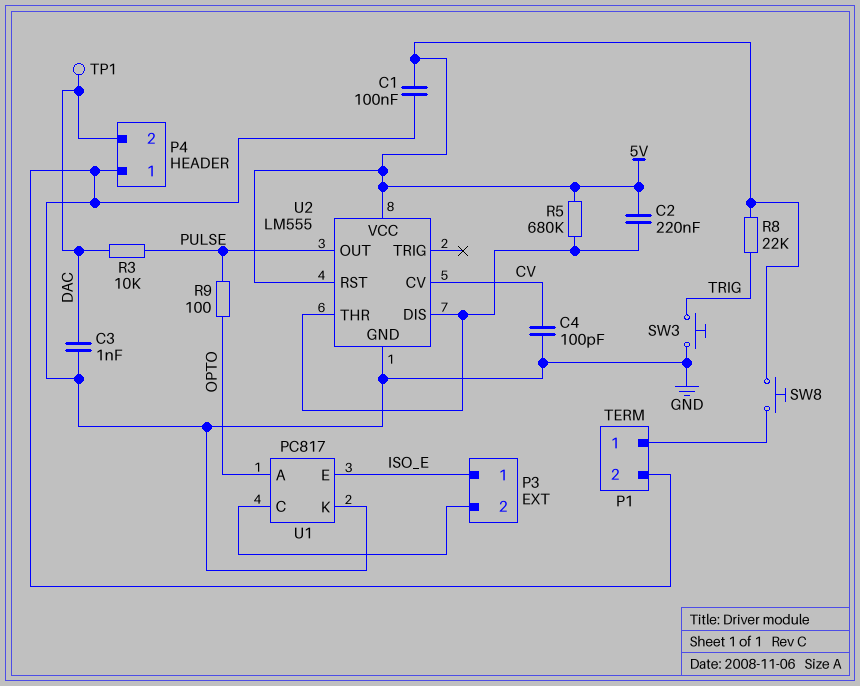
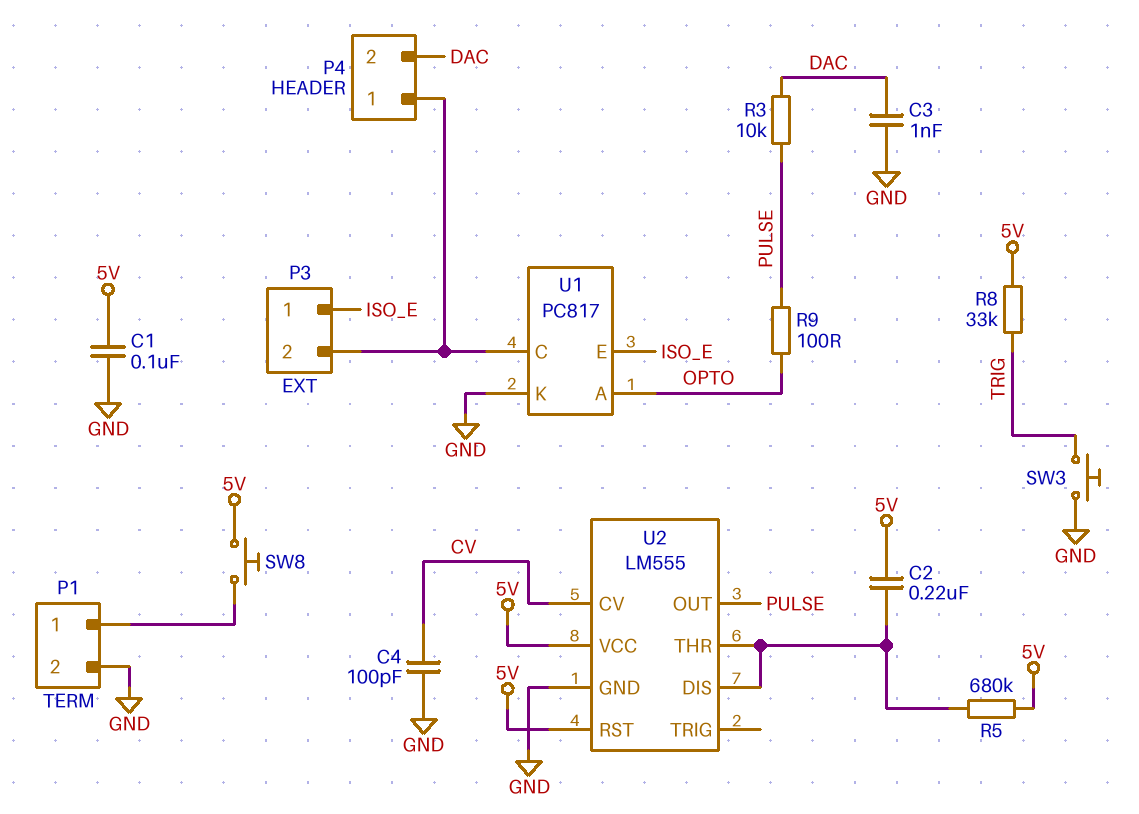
P4 pin 1: GND -> P3/2
R8: 22k (5V, TRIG) -> 33k (5V, TRIG)
TP1: test point (DAC) -> none

